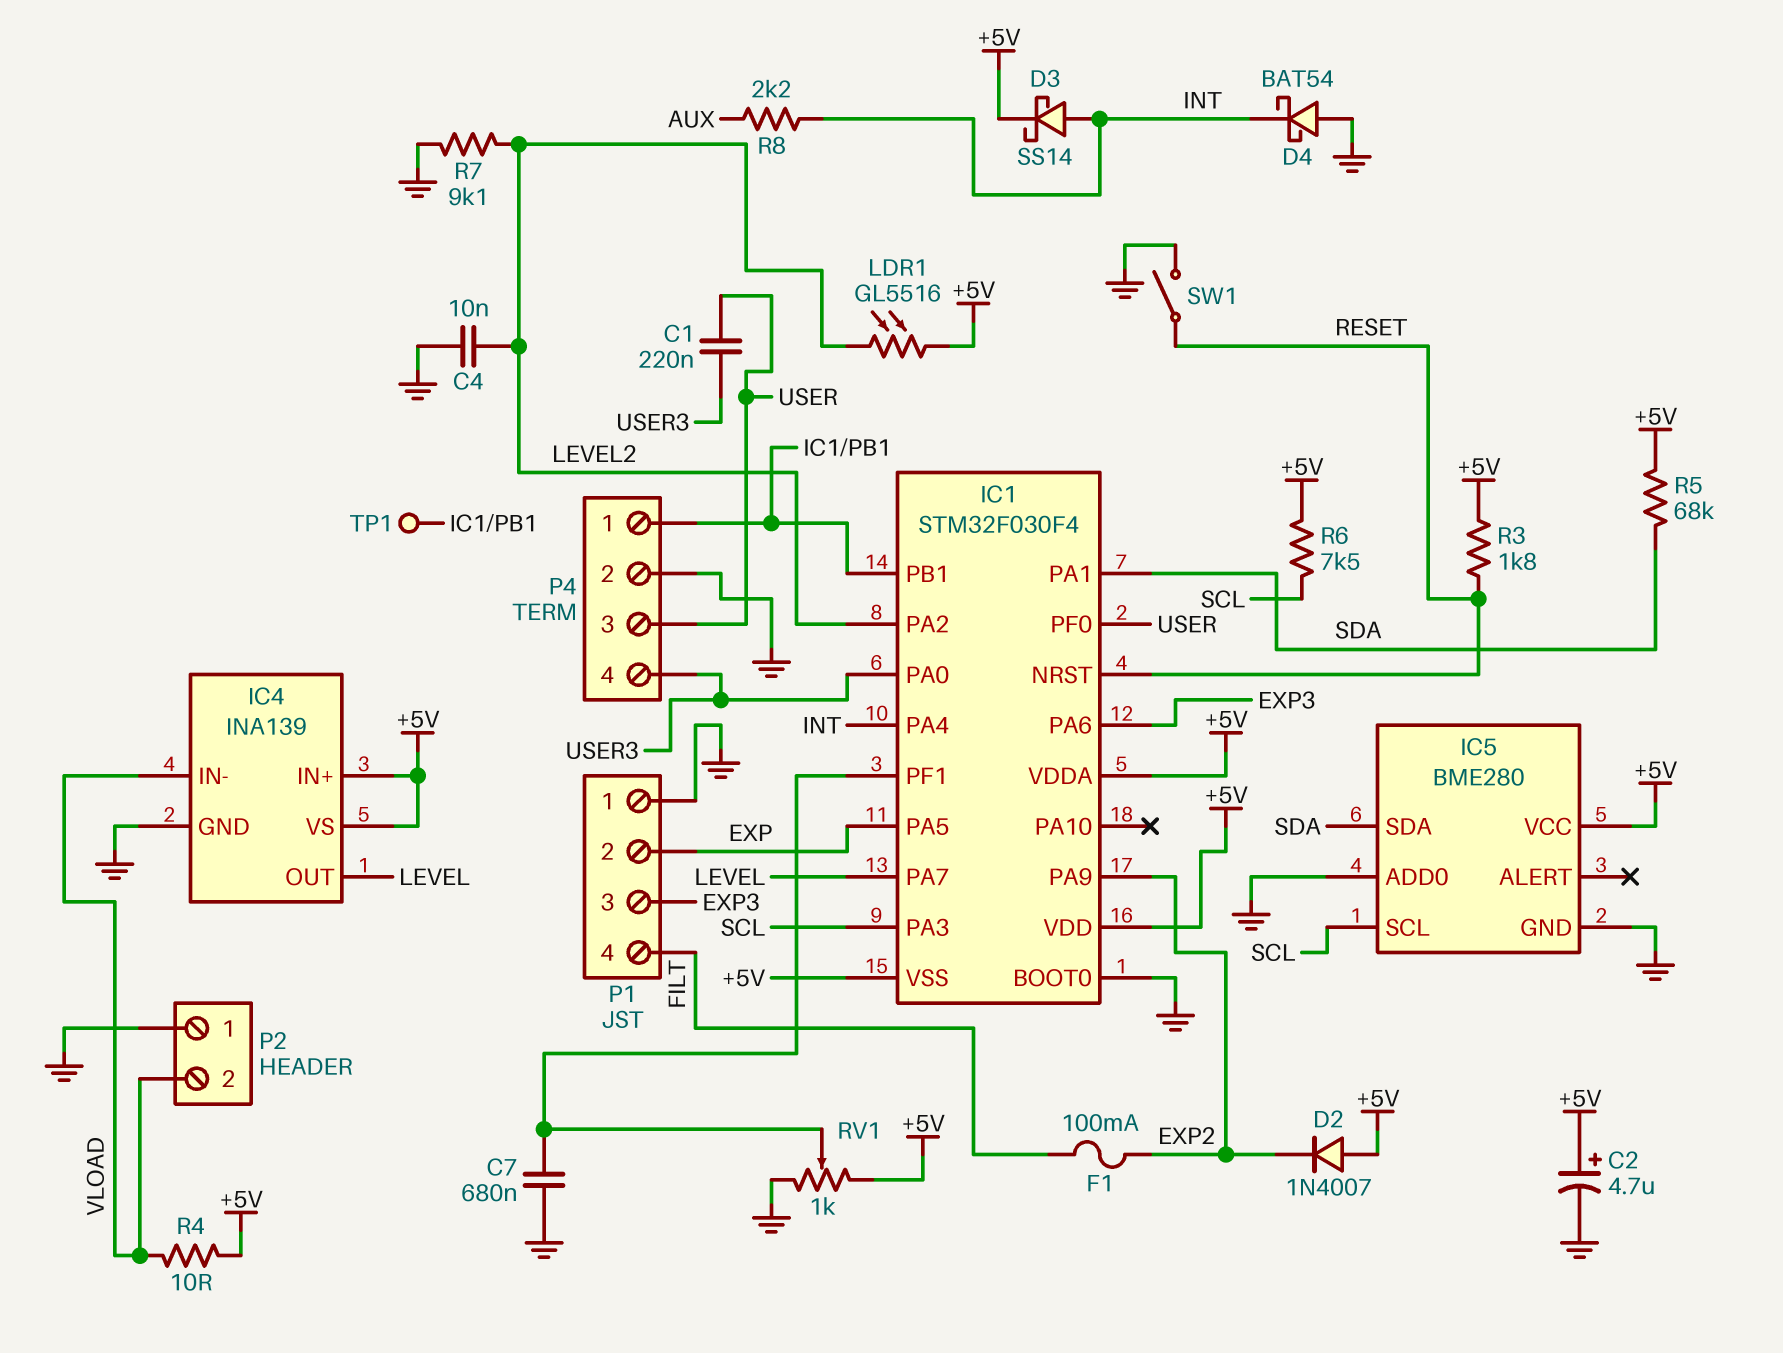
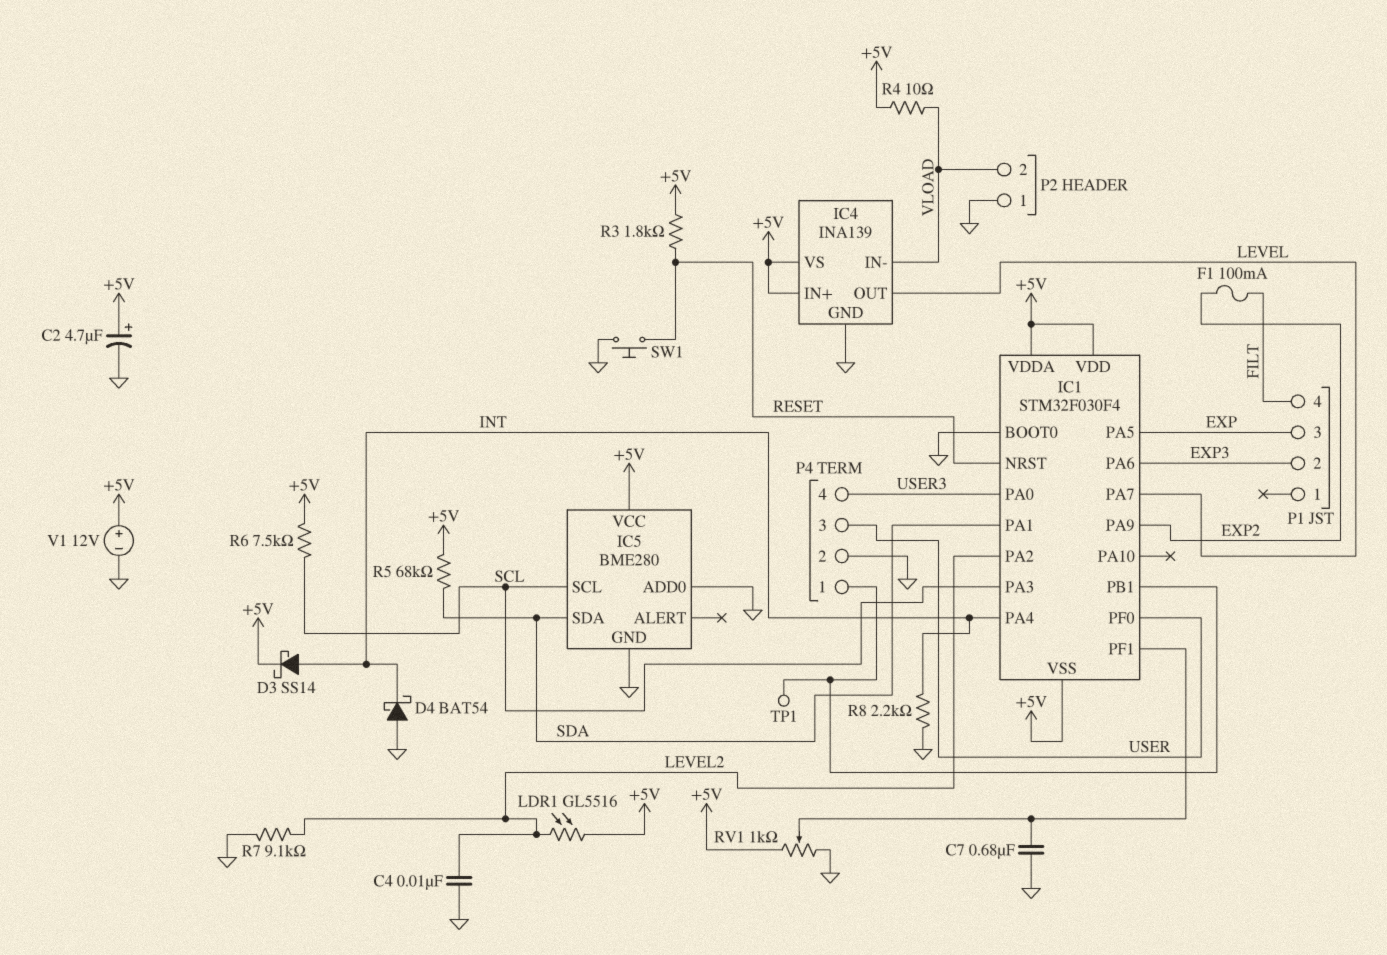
C1: 220nF (USER, USER3) -> none
D2: diode 1N4007 (A +5V, K EXP2) -> none
P1 pin 1: GND -> none
P1 pin 2: EXP -> EXP3
P1 pin 3: EXP3 -> EXP
R8: 2.2k (AUX, INT) -> 2.2k (GND, INT)
SW1: switch (GND, RESET) -> button (GND, RESET)
V1: none -> 12V (plus +5V, minus GND)

